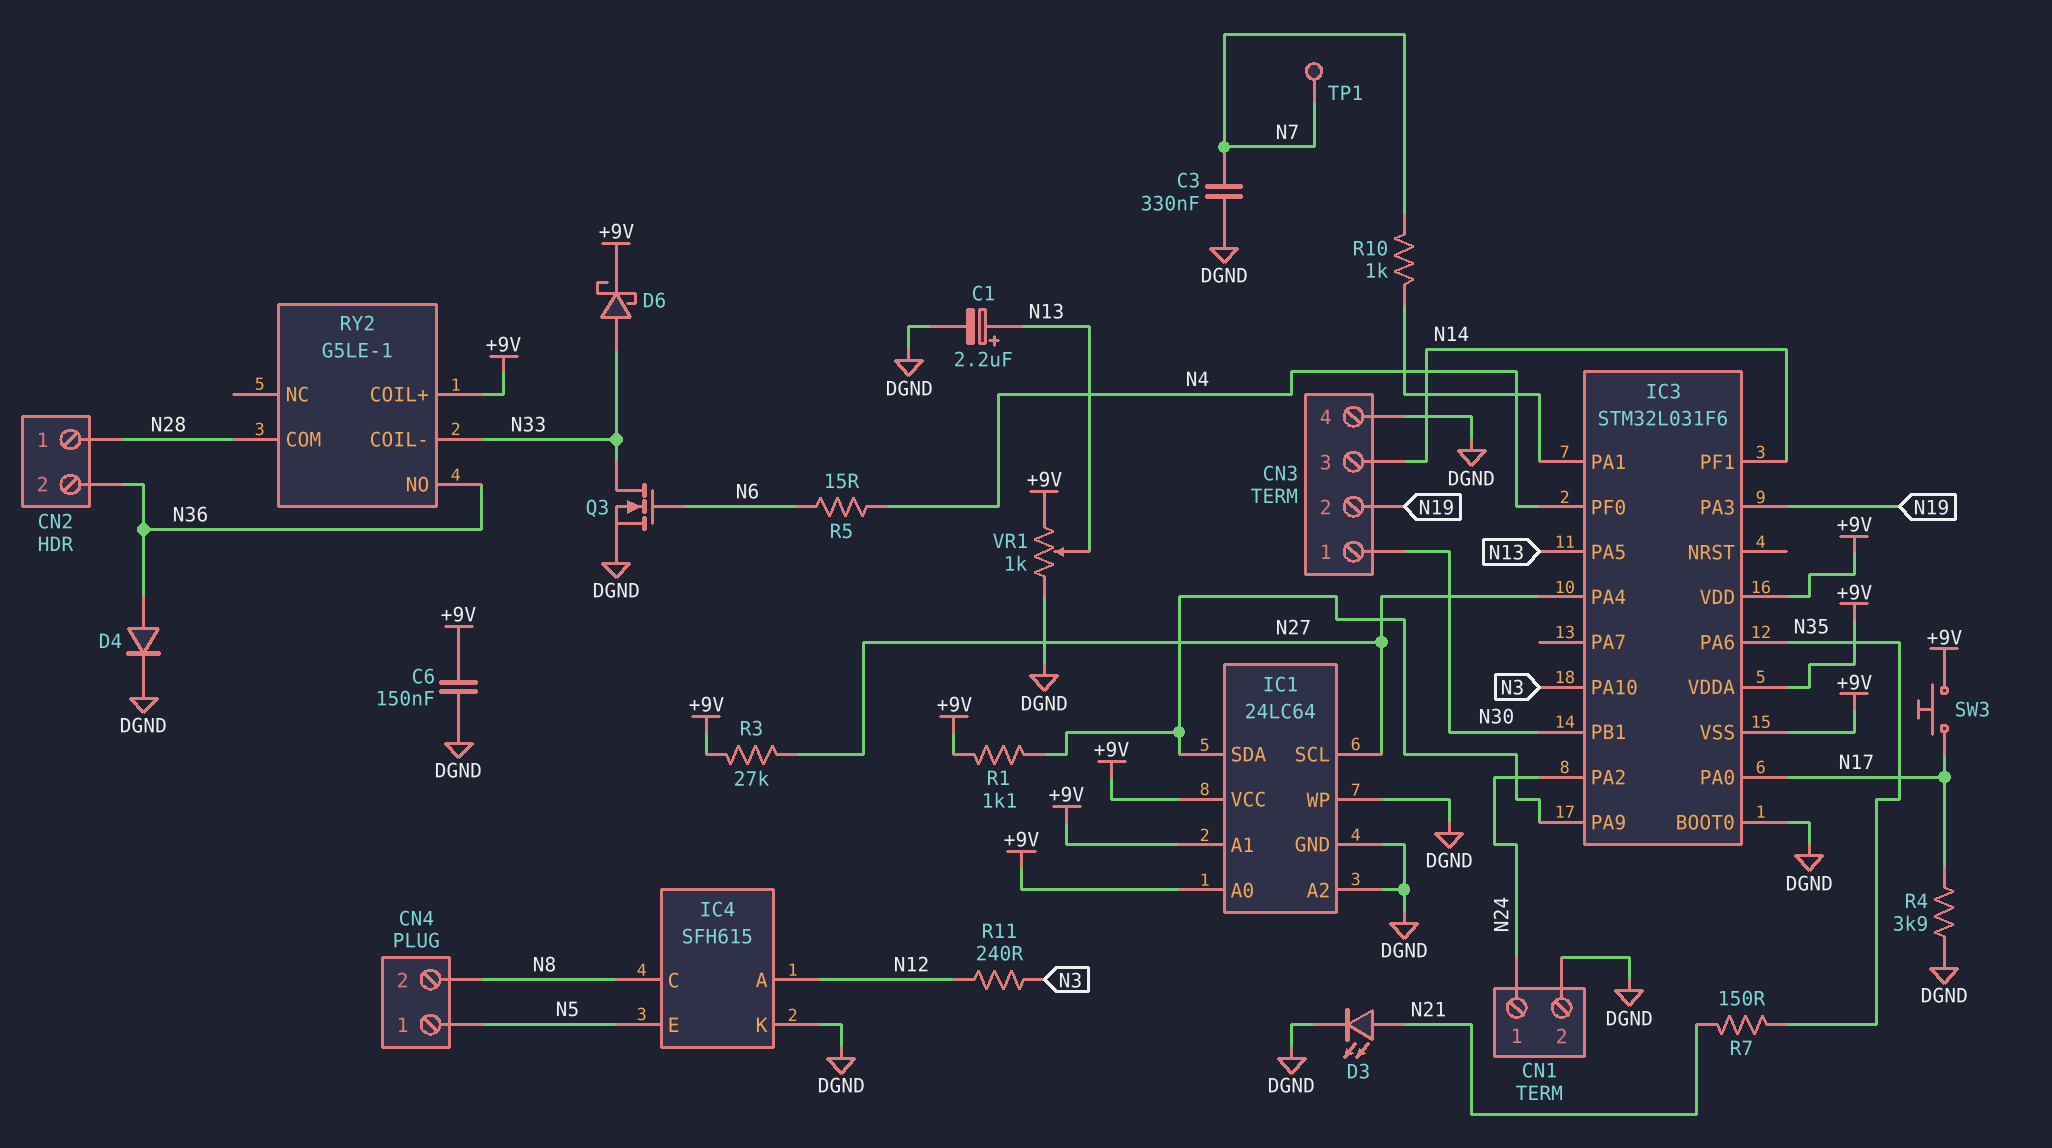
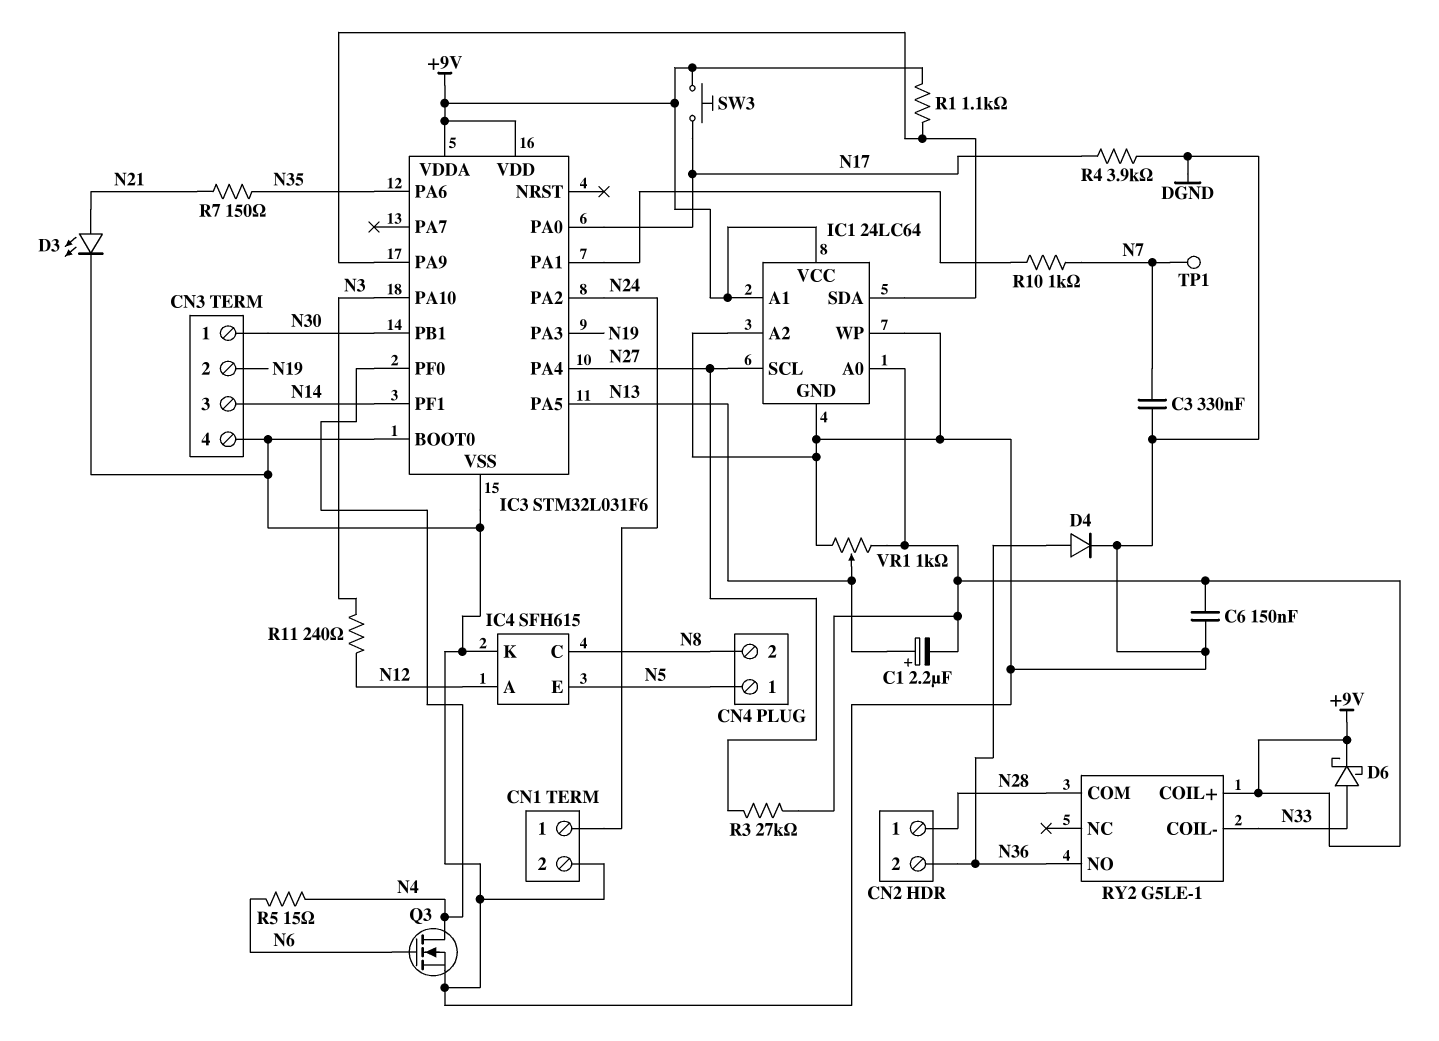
C1: 2.2uF (plus N13, minus DGND) -> 2.2uF (plus N13, minus +9V)
IC3 pin VSS: +9V -> DGND
Q3: NMOS (G N6, D N33, S DGND) -> NMOS (G N6, D N4, S DGND)

